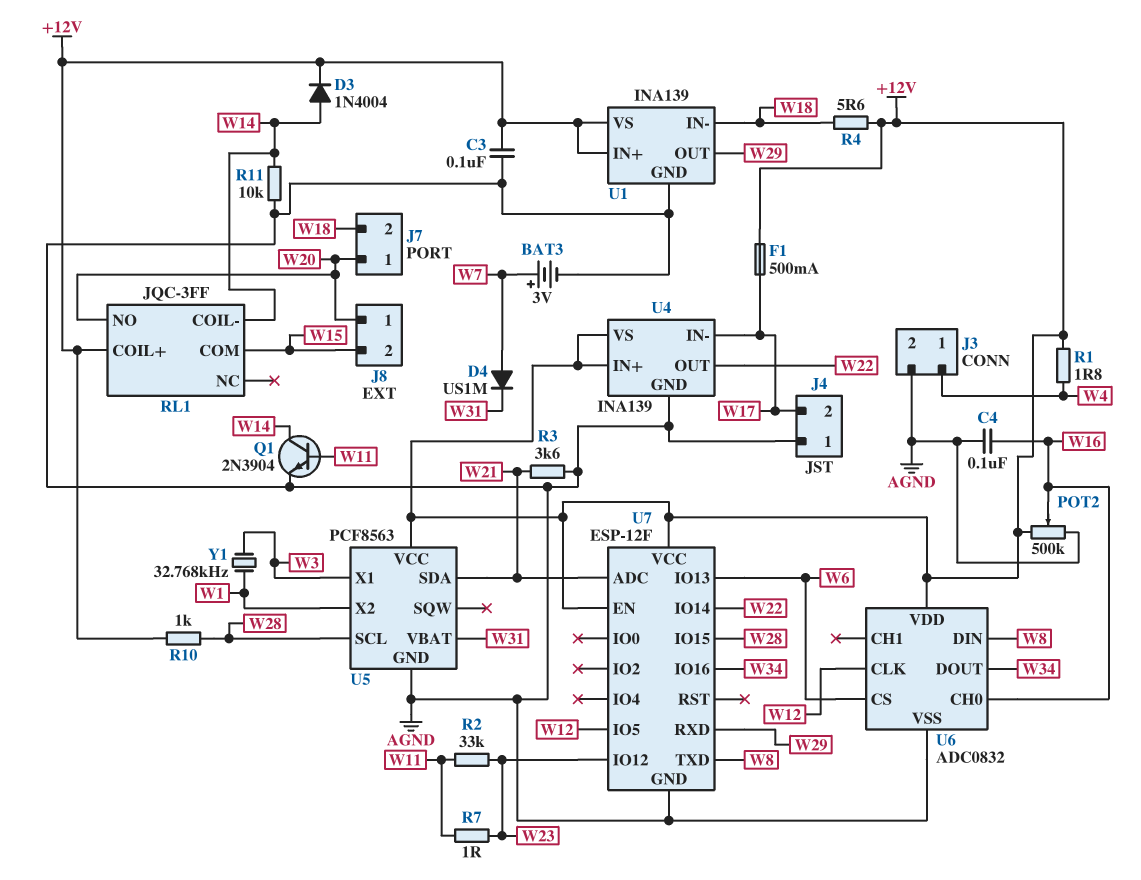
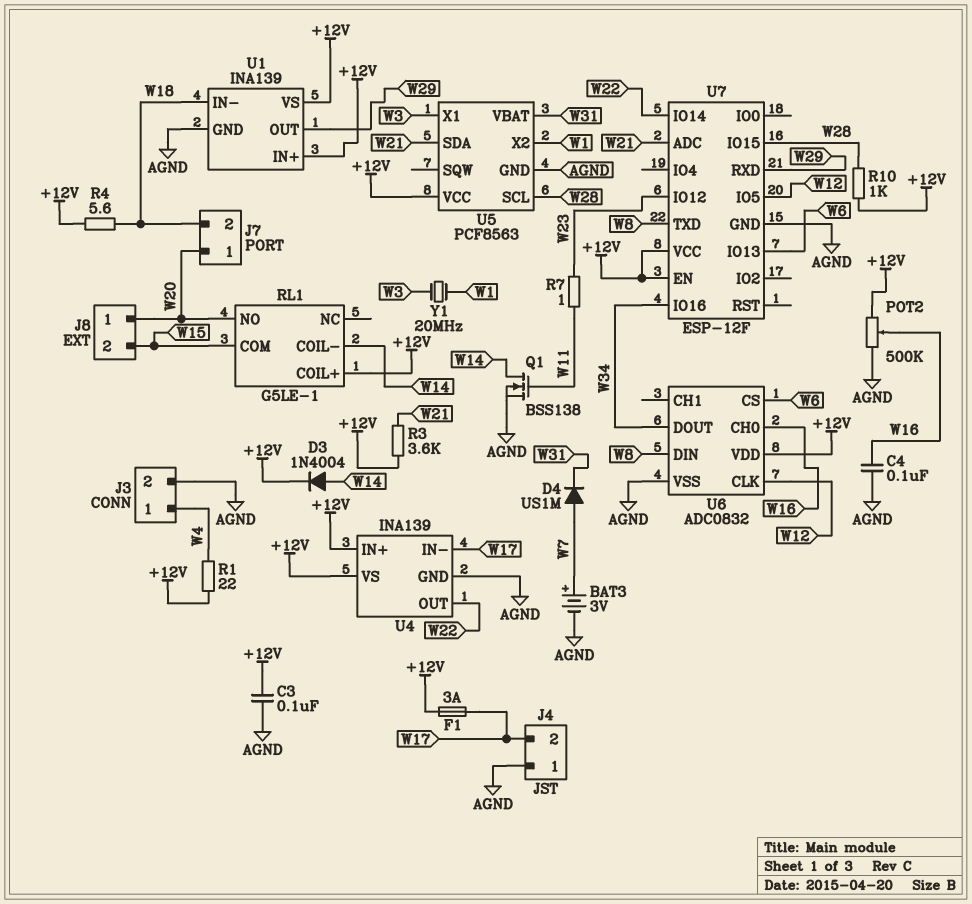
F1: 500mA (+12V, W17) -> 3A (+12V, W17)
Q1: NPN 2N3904 (B W11, C W14, E AGND) -> NMOS BSS138 (G W11, D W14, S AGND)
R1: 1.8 (+12V, W4) -> 22 (+12V, W4)
R2: 33k (W11, W23) -> none
R3: 3.6k (AGND, W21) -> 3.6k (+12V, W21)
R11: 10k (AGND, W14) -> none
RL1: JQC-3FF -> G5LE-1
Y1: 32.768kHz (W1, W3) -> 20MHz (W1, W3)

